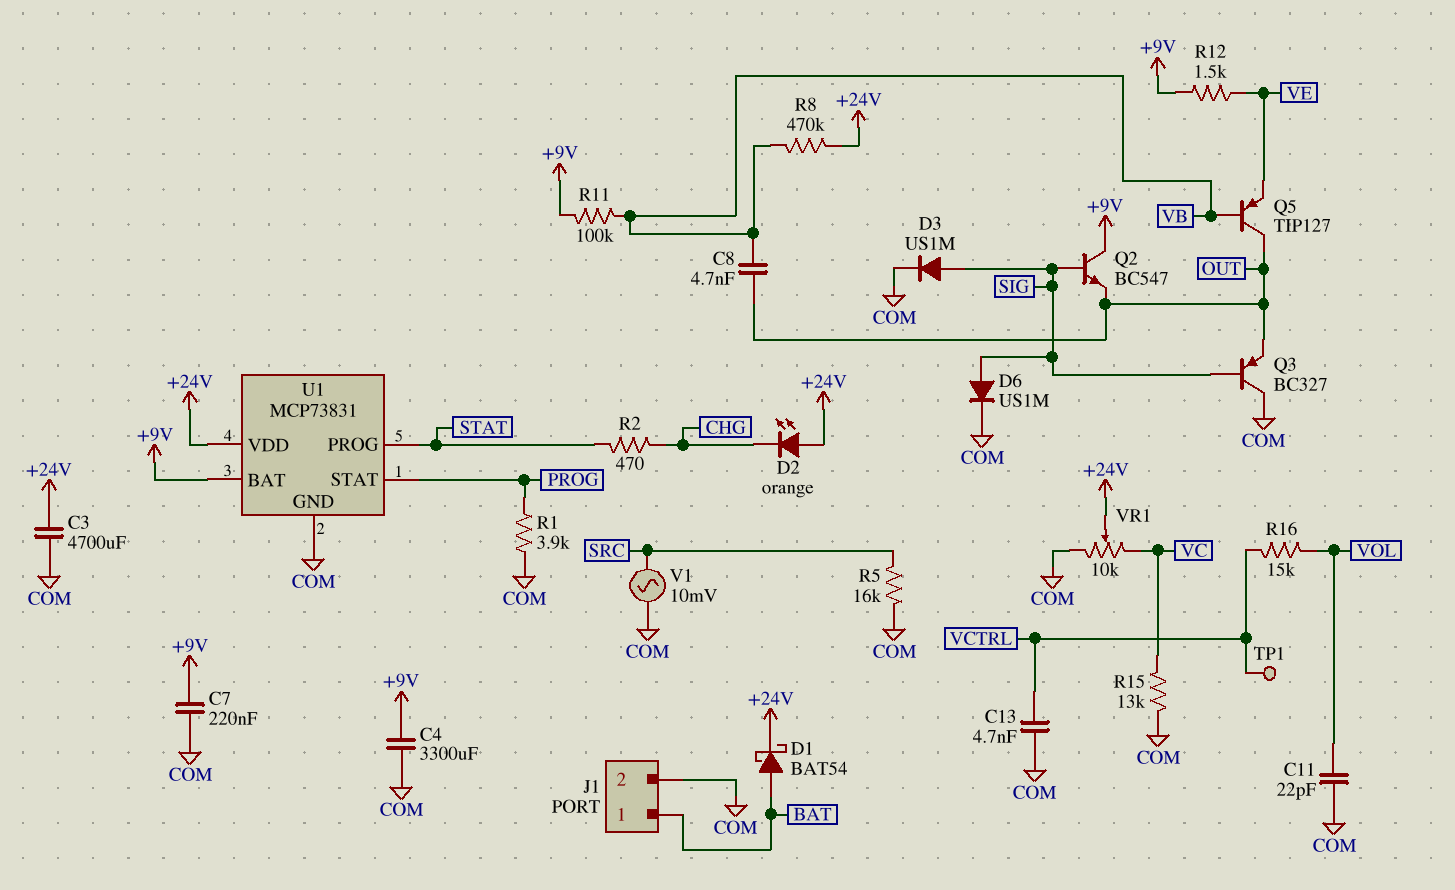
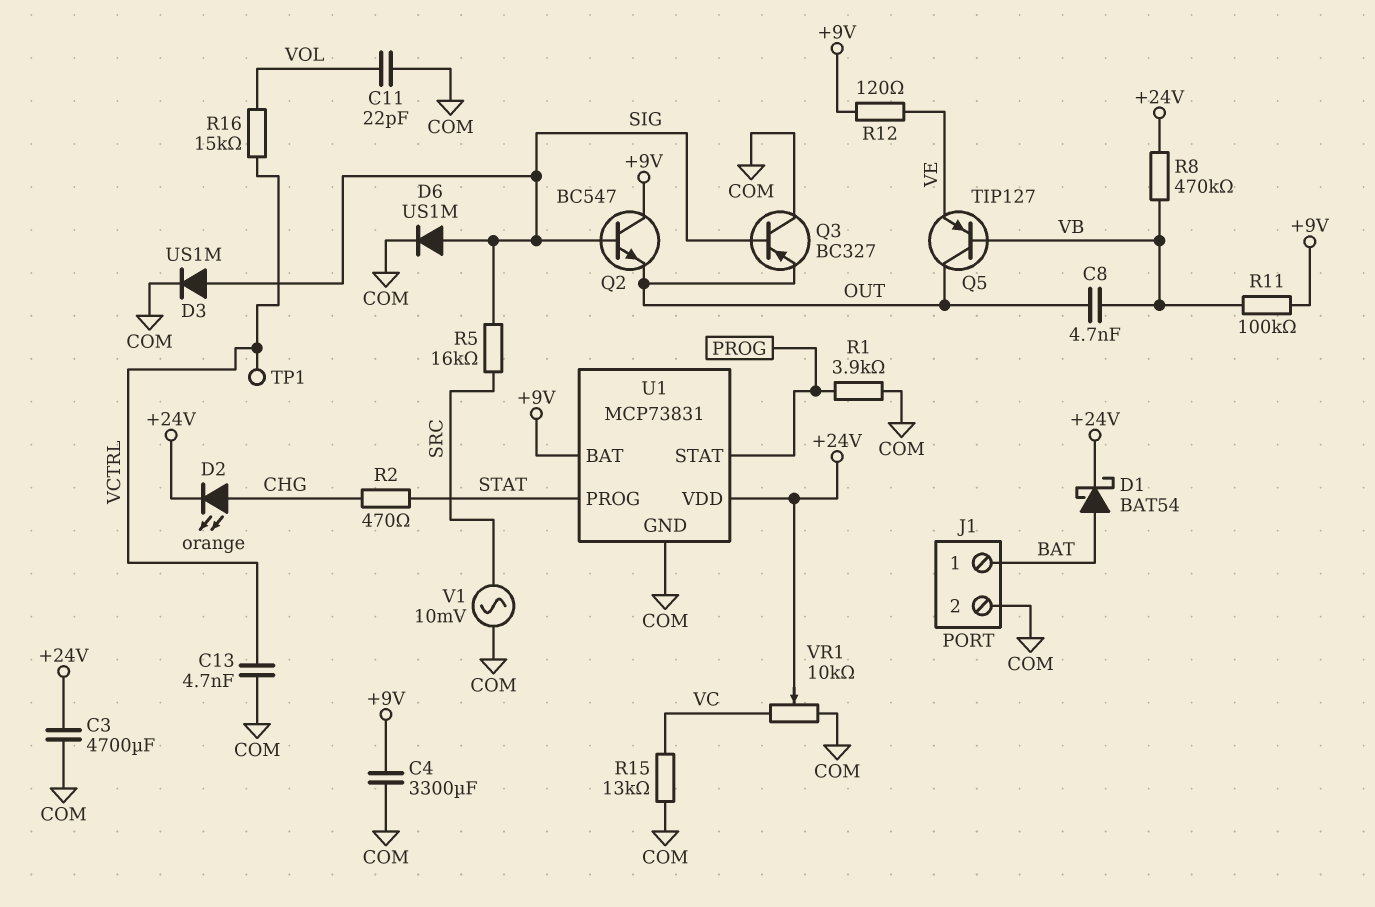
C7: 220nF (+9V, COM) -> none
D2: LED orange (A +24V, K CHG) -> LED orange (A CHG, K +24V)
R5: 16k (COM, SRC) -> 16k (SIG, SRC)
R12: 1.5k (+9V, VE) -> 120 (+9V, VE)

